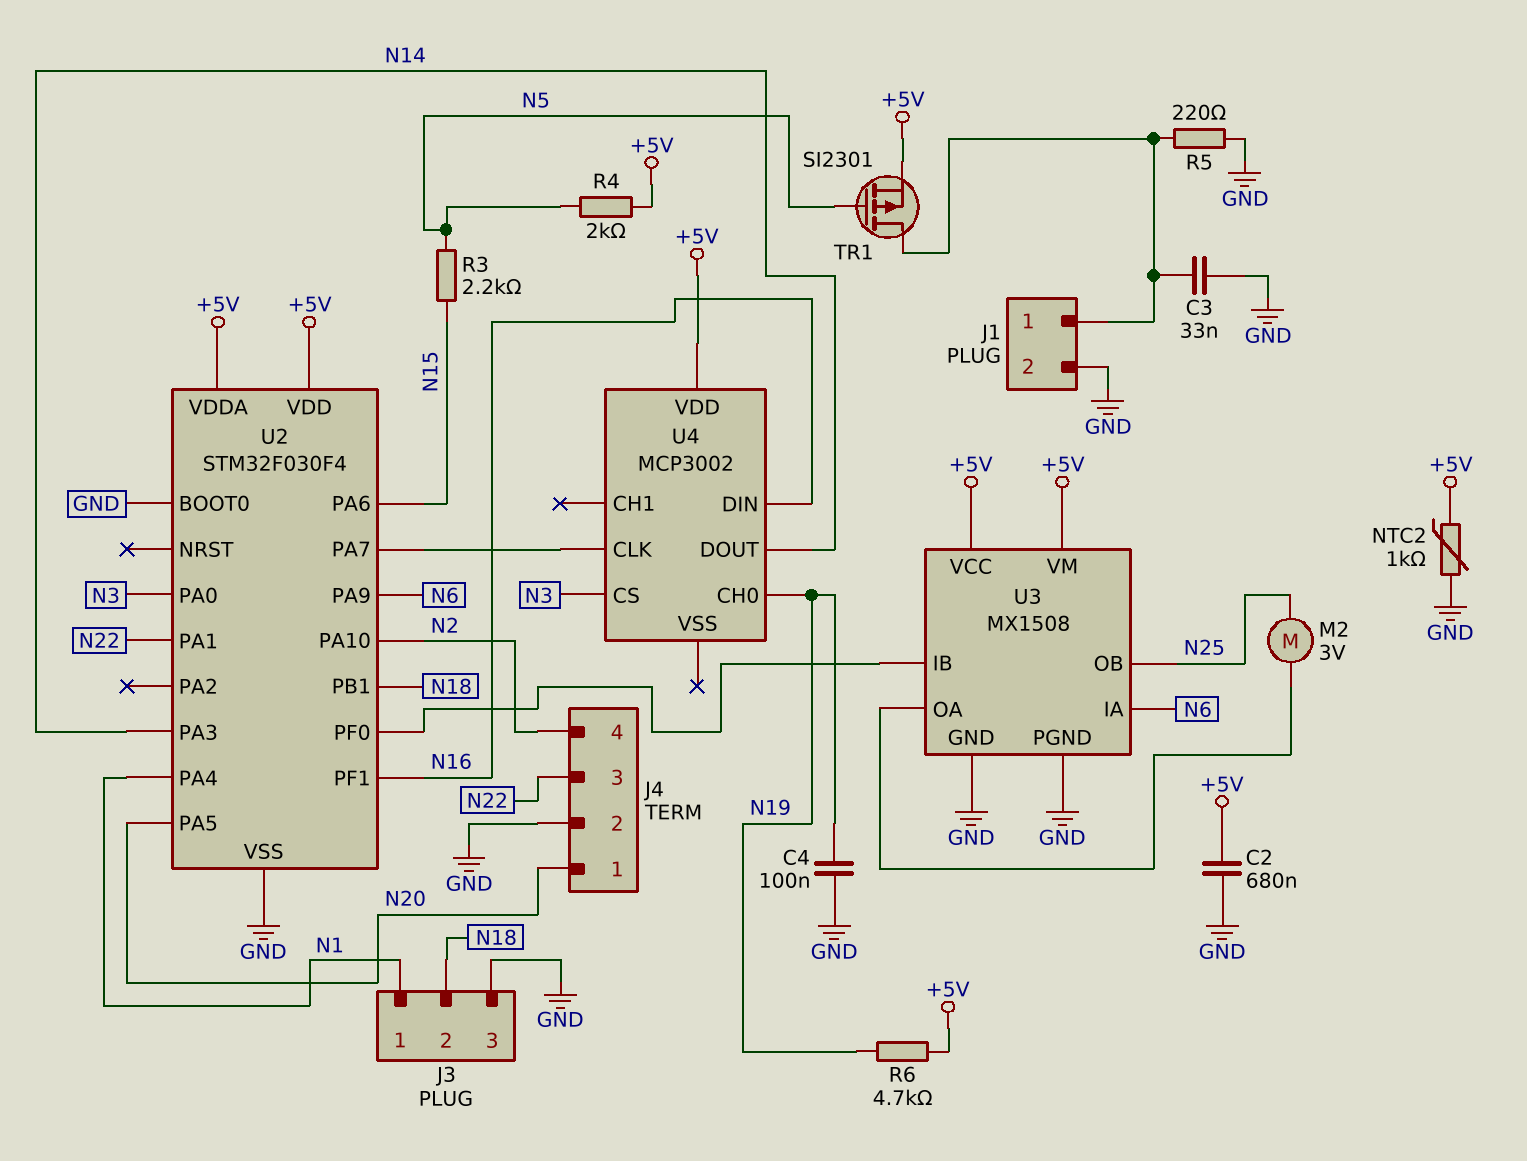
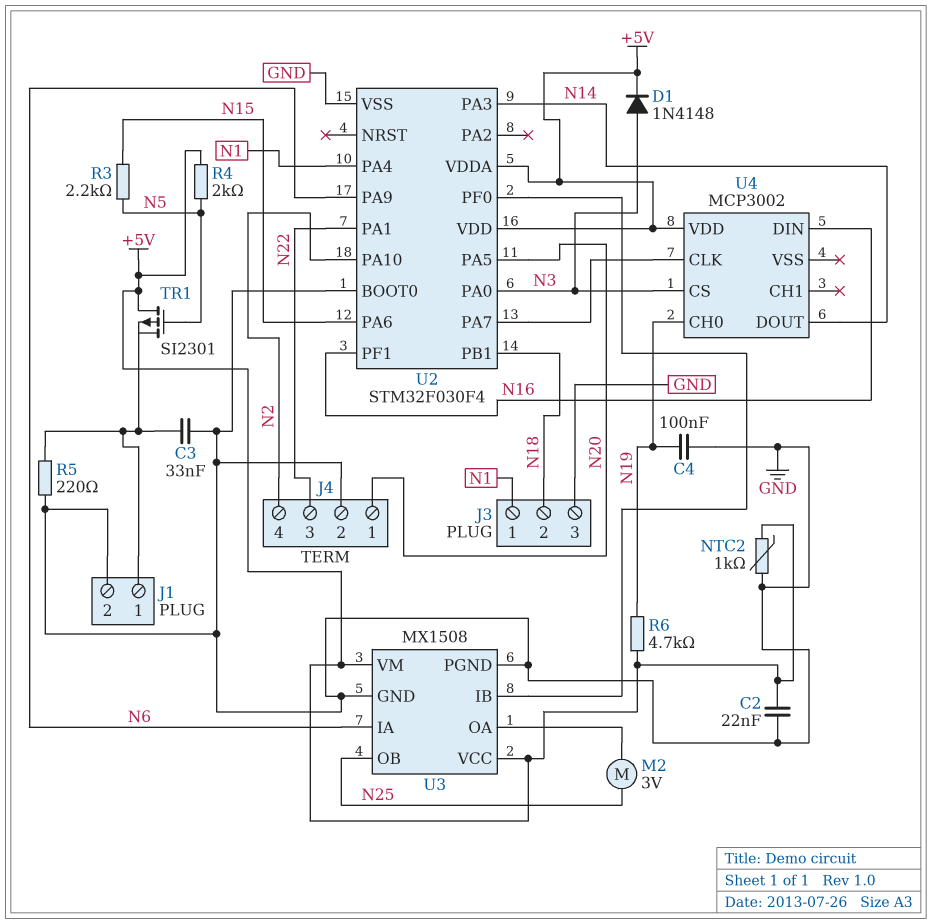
C2: 680nF (+5V, GND) -> 22nF (+5V, GND)
D1: none -> diode 1N4148 (A N3, K +5V)
TR1: PMOS SI2301 (G N5, D J1/1, S +5V) -> PMOS SI2301 (G N5, D +5V, S J1/1)

